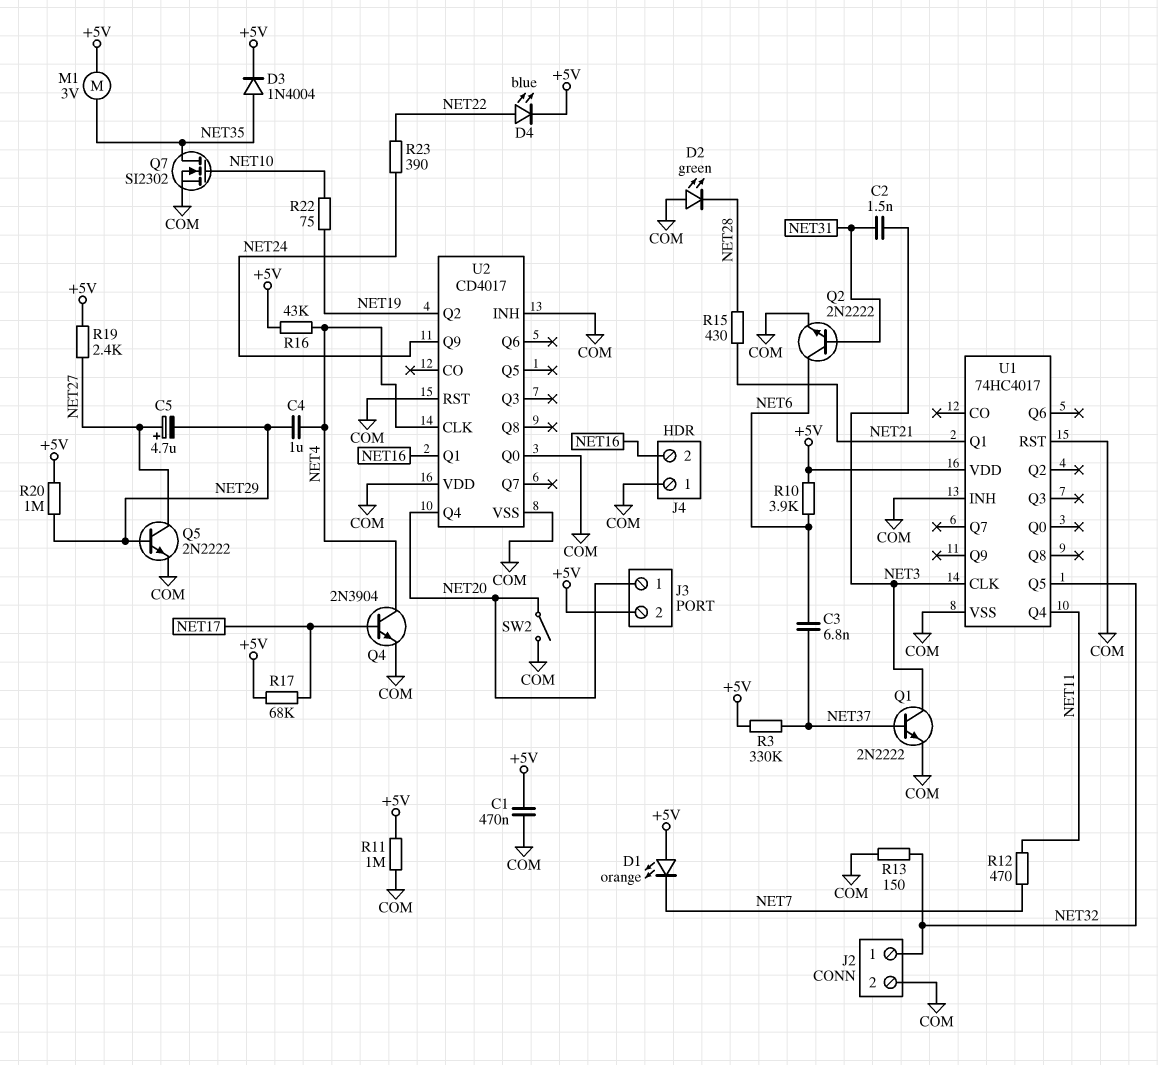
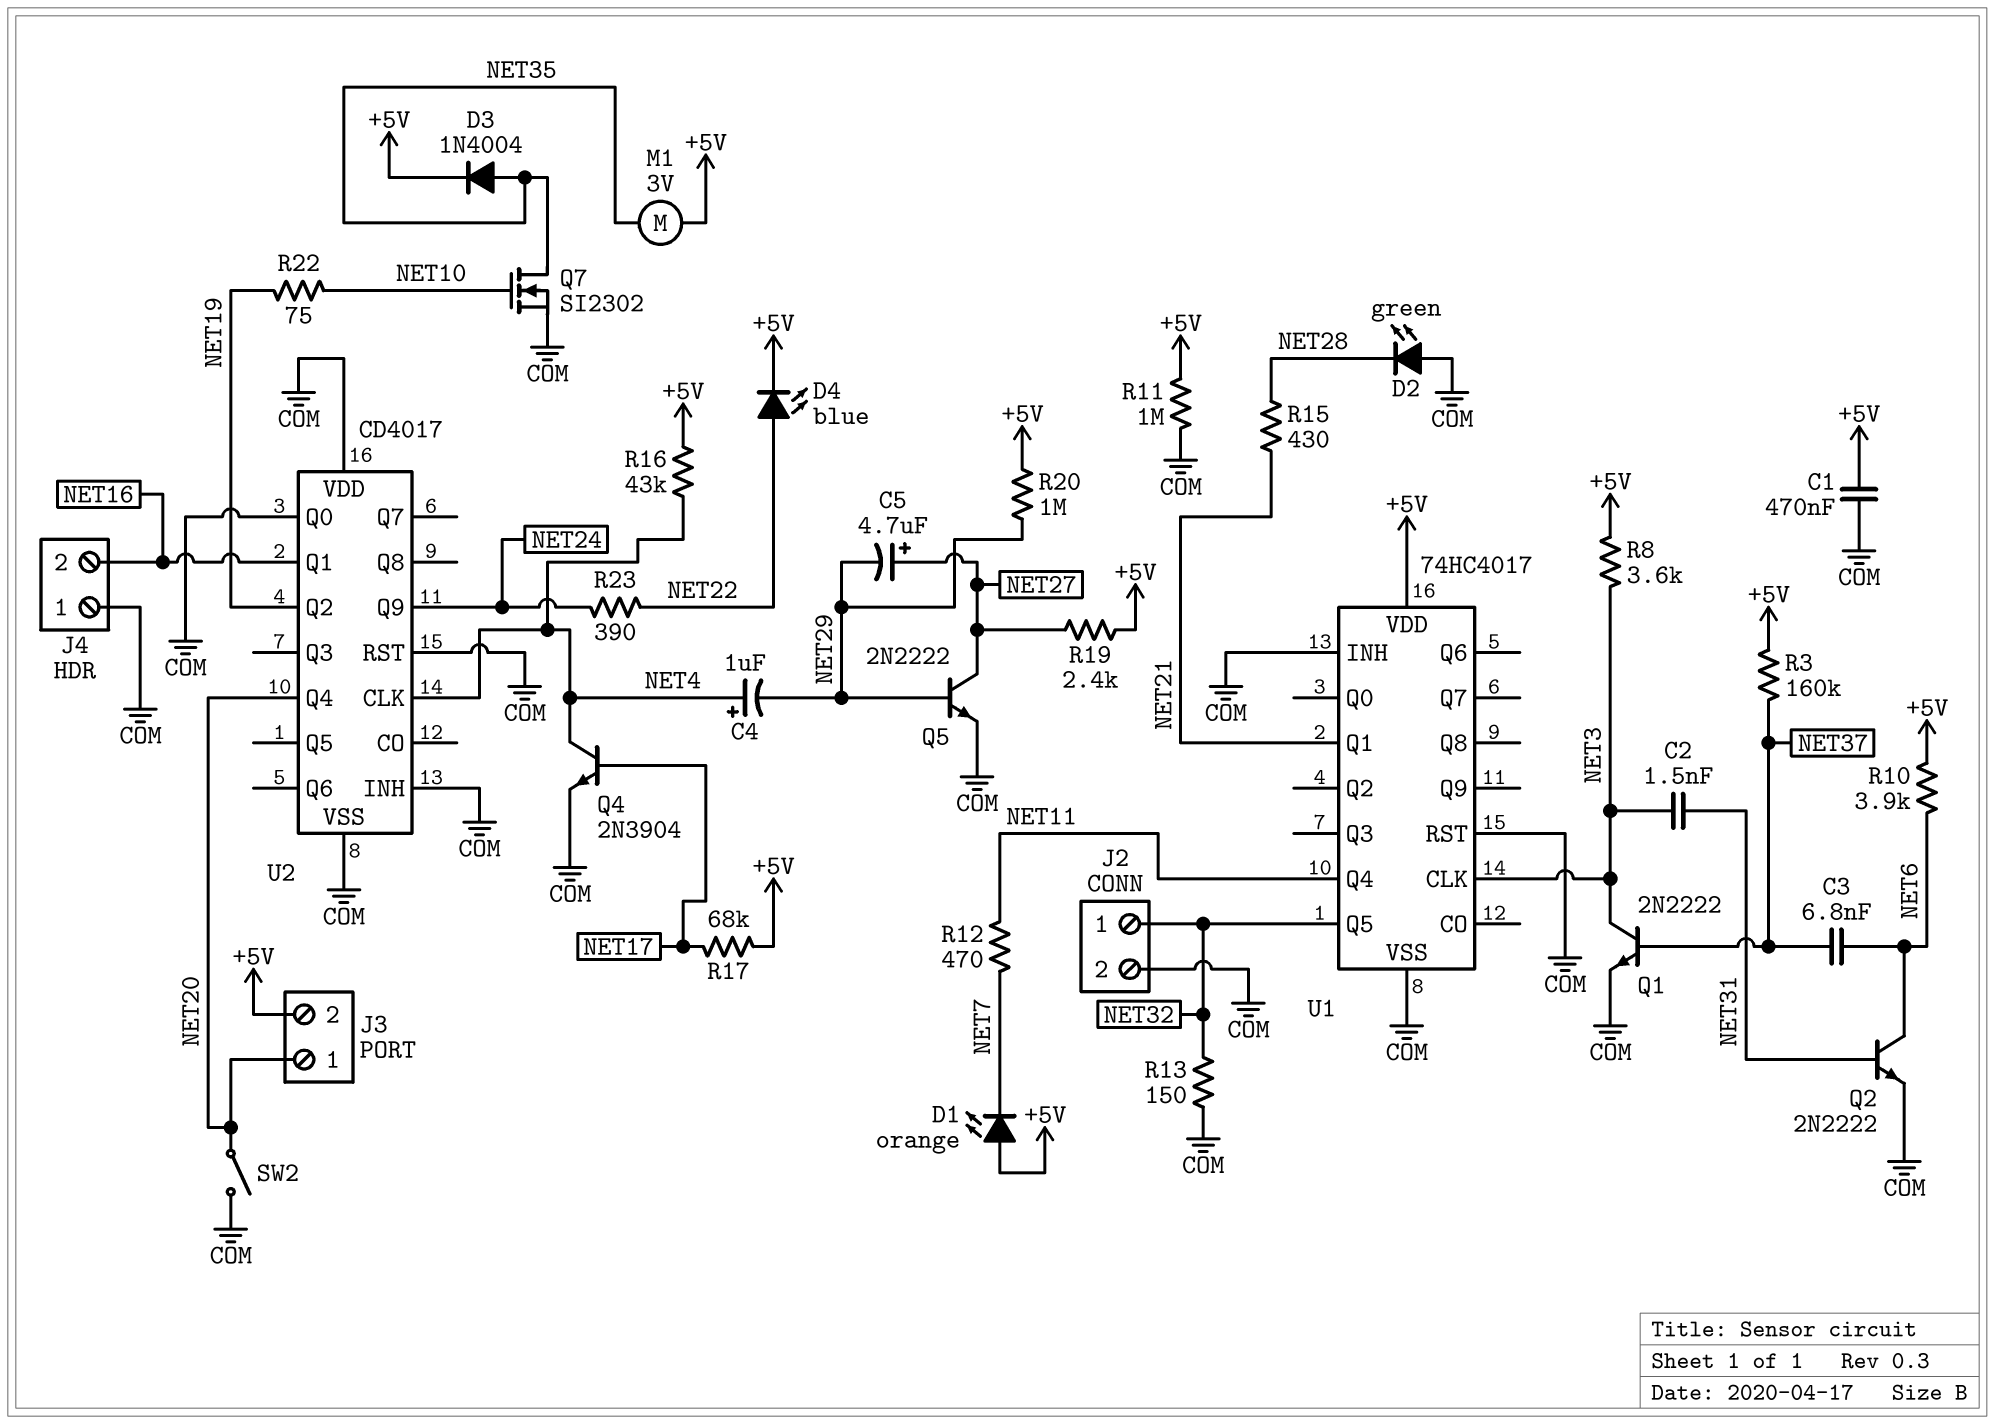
C4: 1uF (NET4, NET29) -> 1uF (plus NET4, minus NET29)
R3: 330k (+5V, NET37) -> 160k (+5V, NET37)
R8: none -> 3.6k (+5V, NET3)

